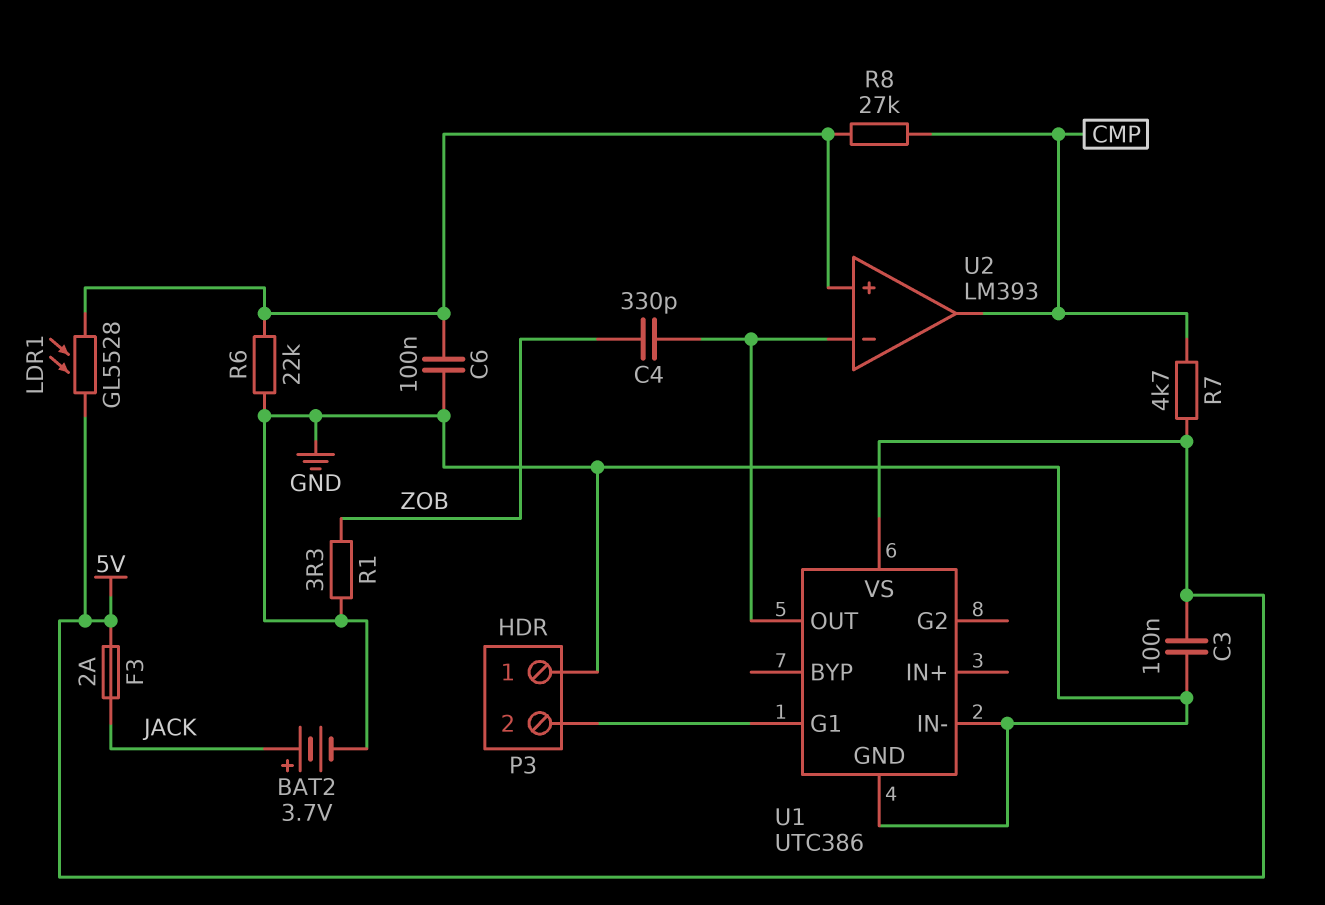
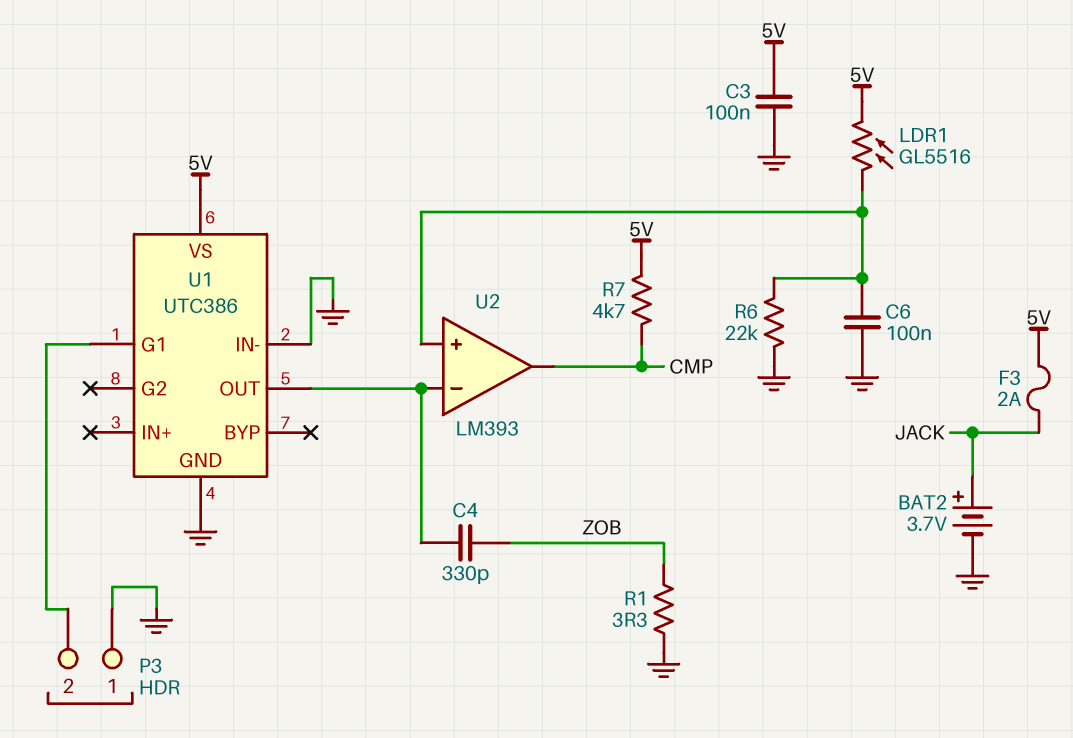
LDR1: GL5528 (5V, U2/in+) -> GL5516 (5V, U2/in+)
R8: 27k (CMP, U2/in+) -> none

